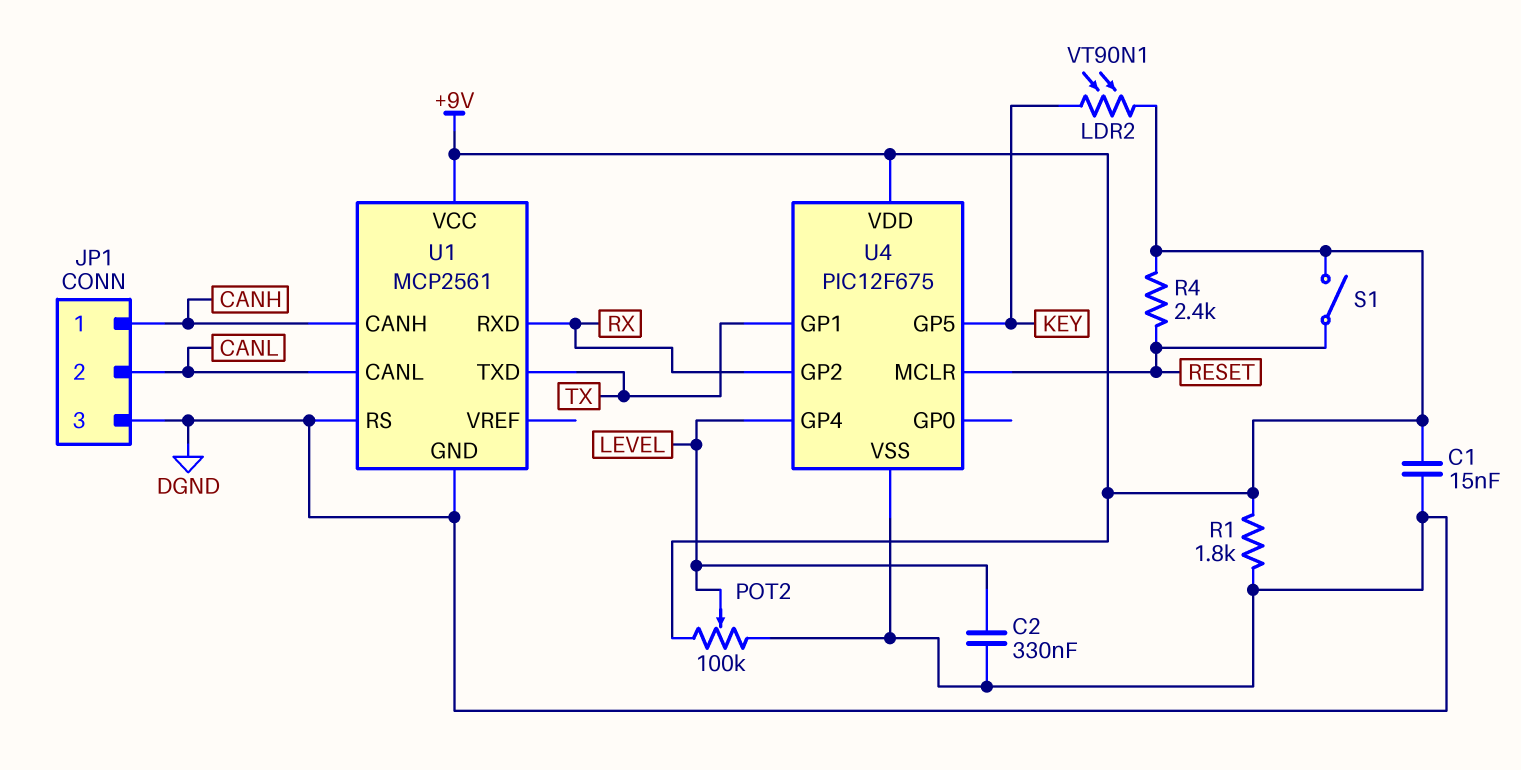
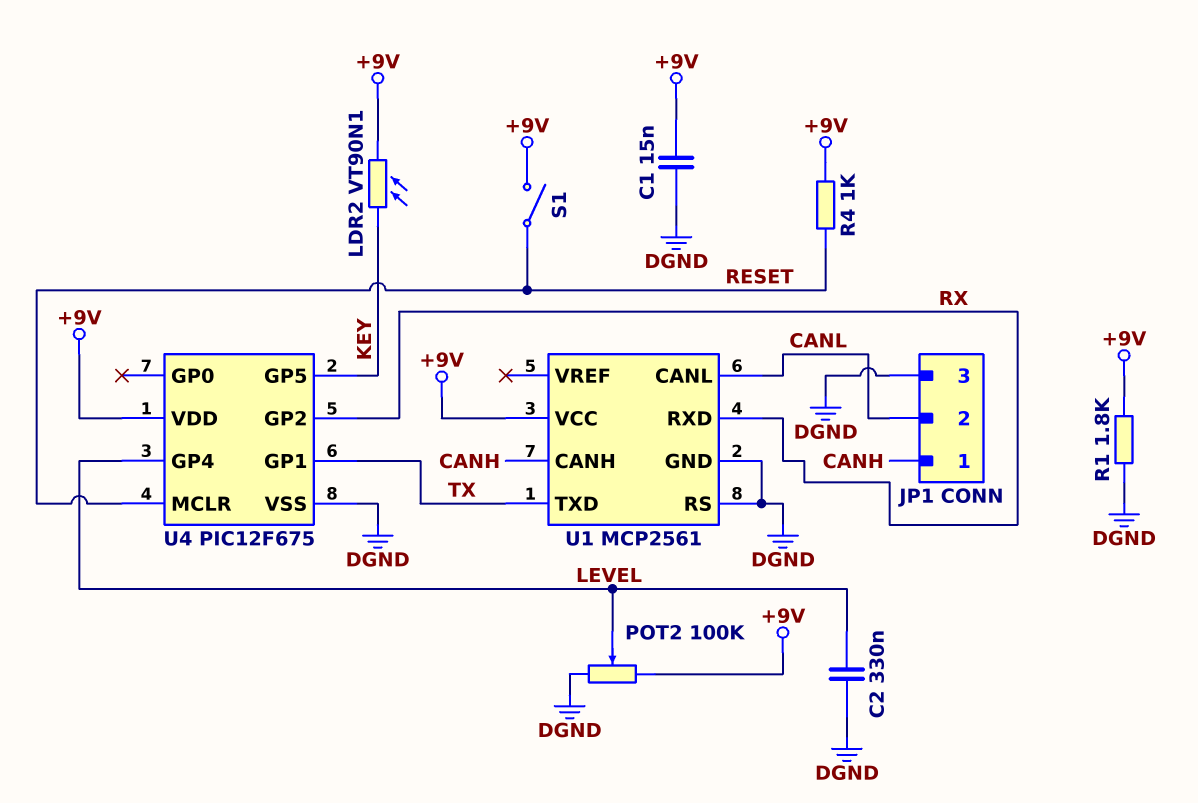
R4: 2.4k (+9V, RESET) -> 1k (+9V, RESET)

